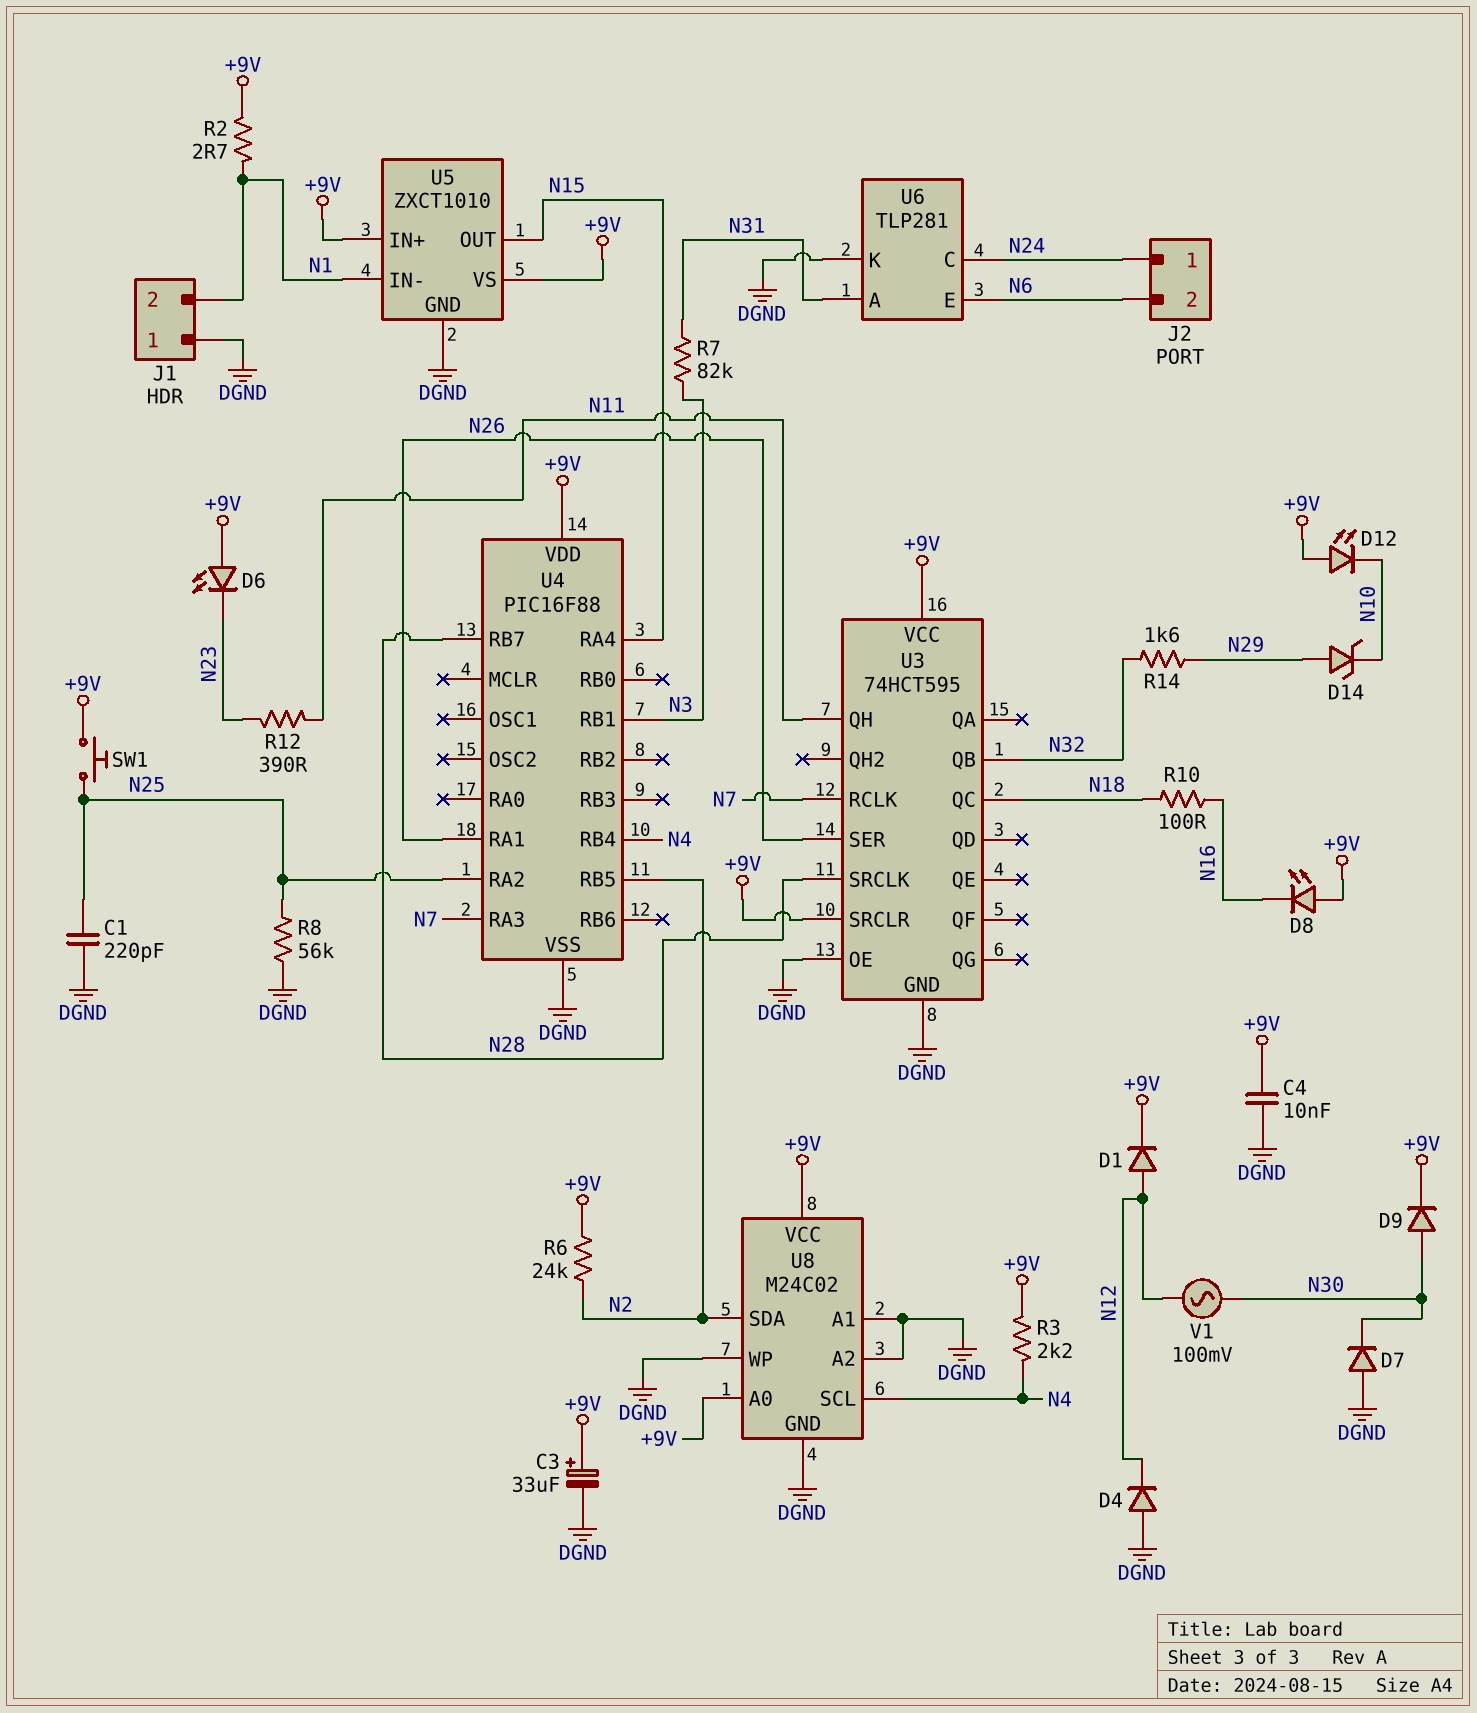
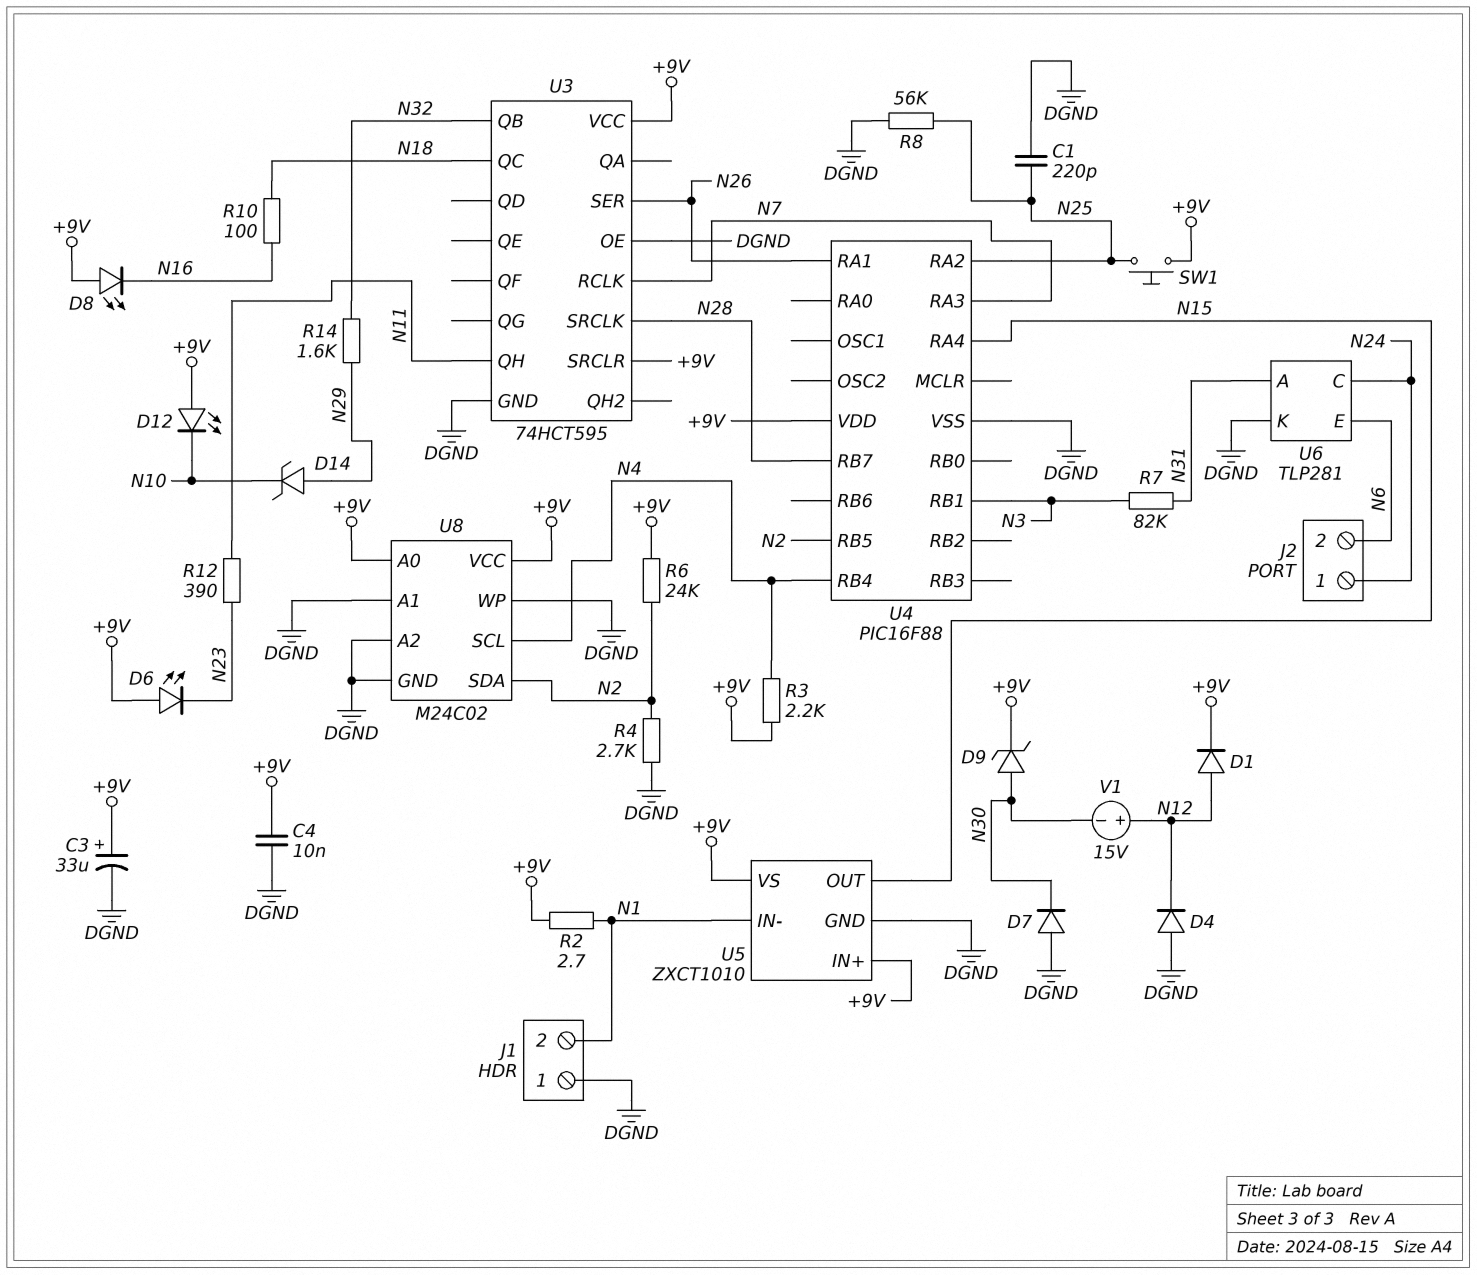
D9: diode (A N30, K +9V) -> zener (A N30, K +9V)
R4: none -> 2.7k (DGND, N2)
V1: AC 100mV (N12, N30) -> 15V (plus N12, minus N30)

